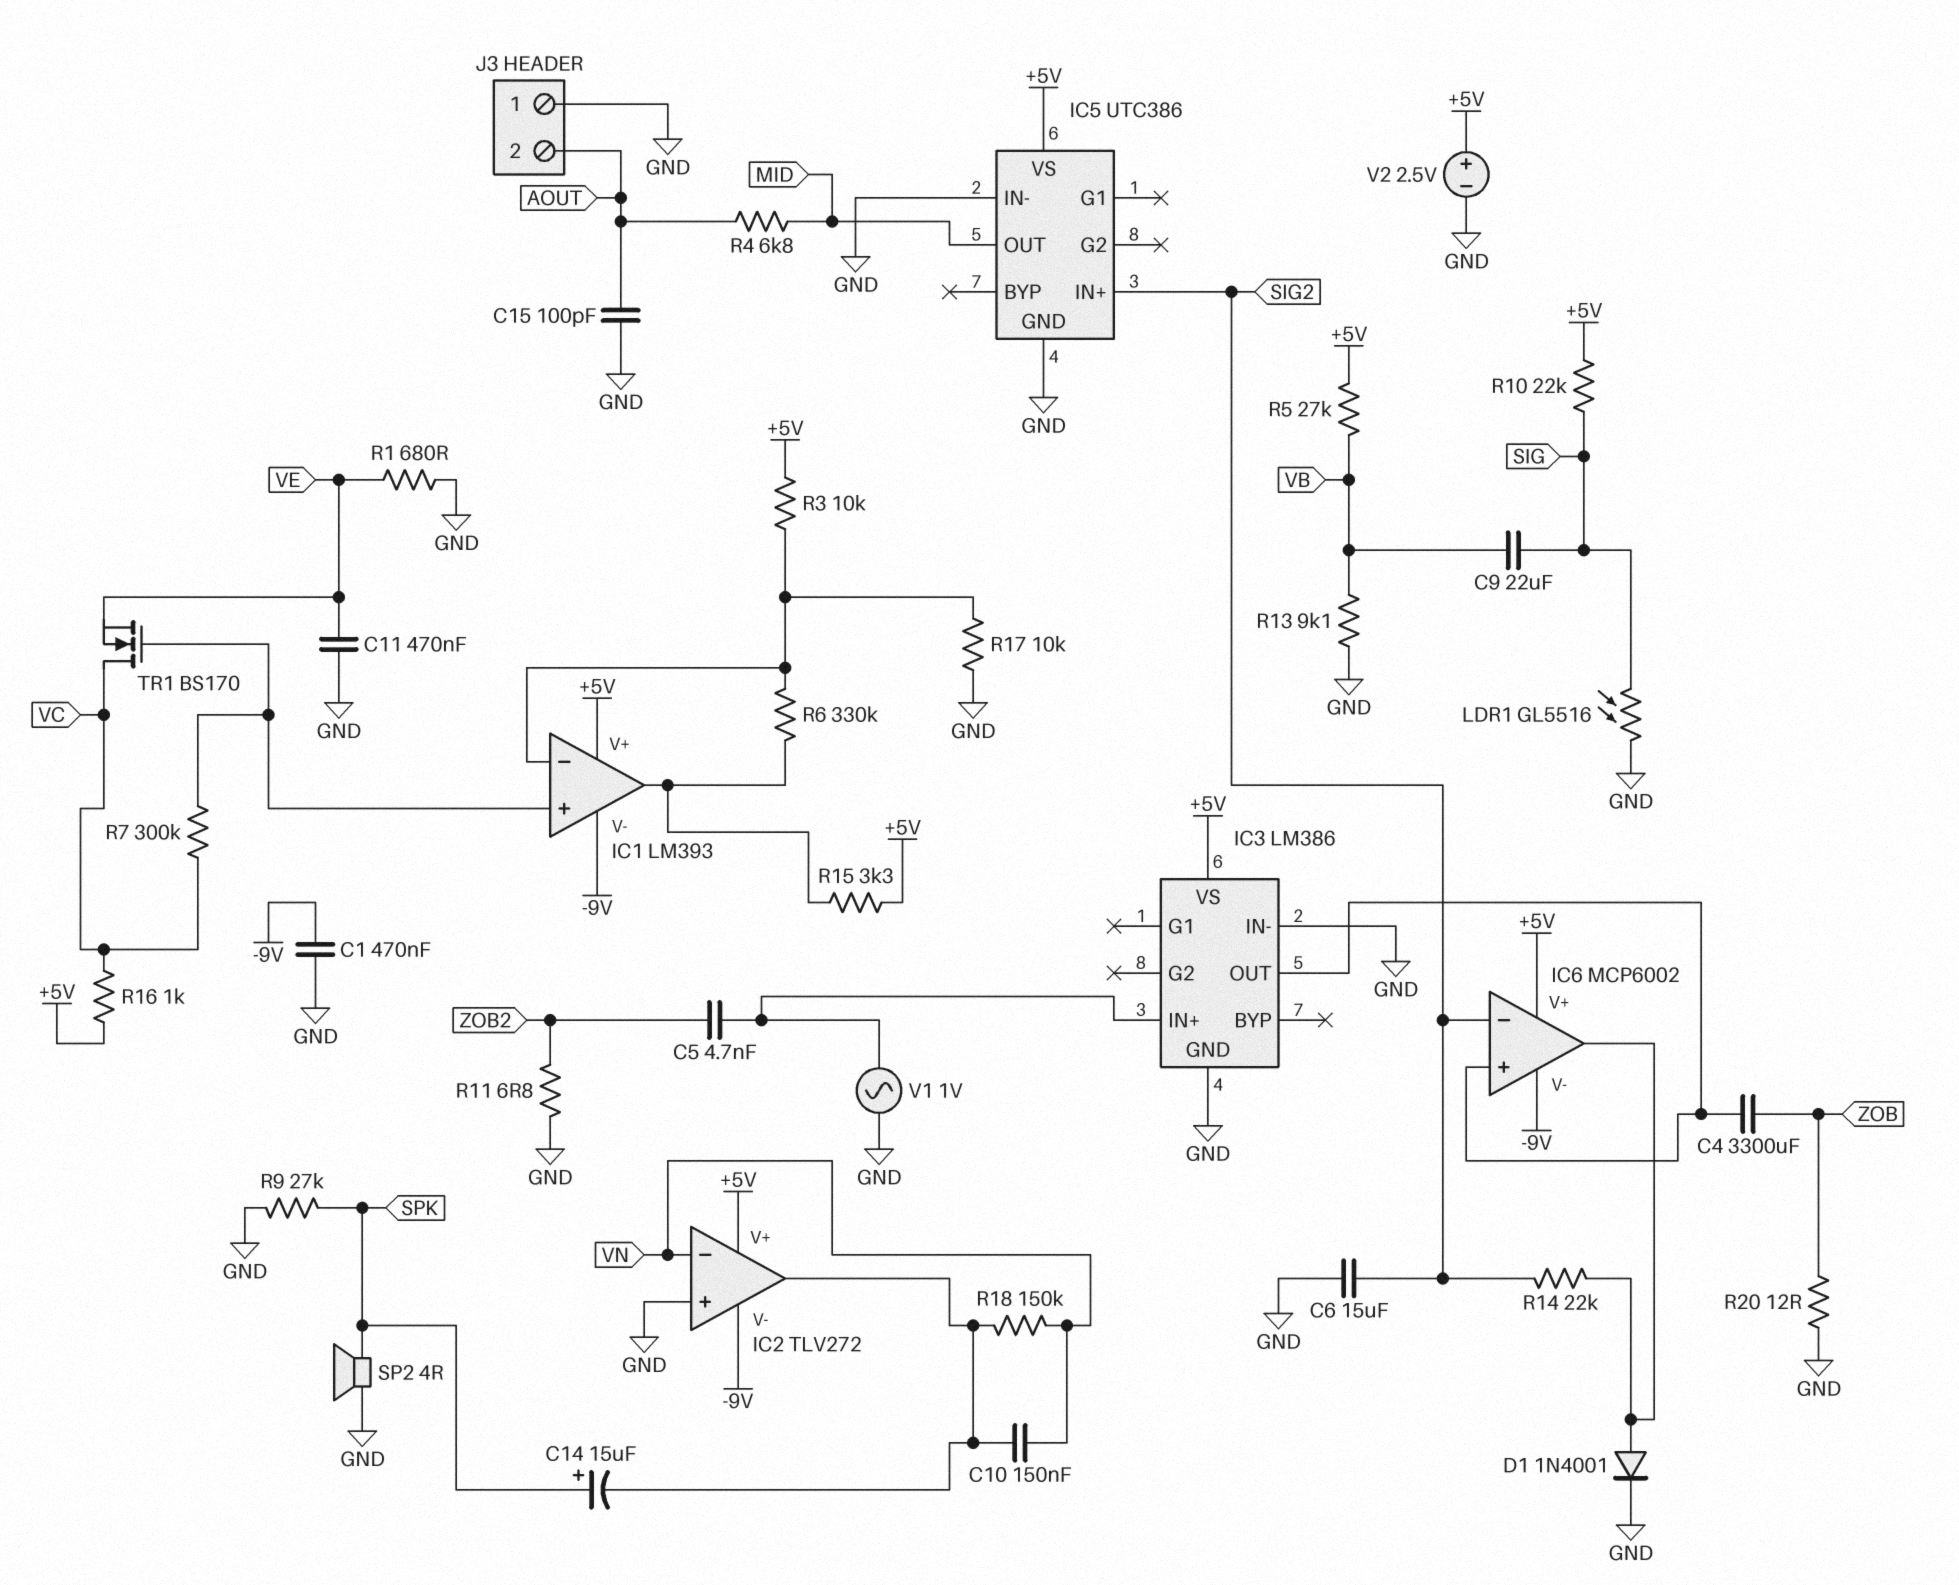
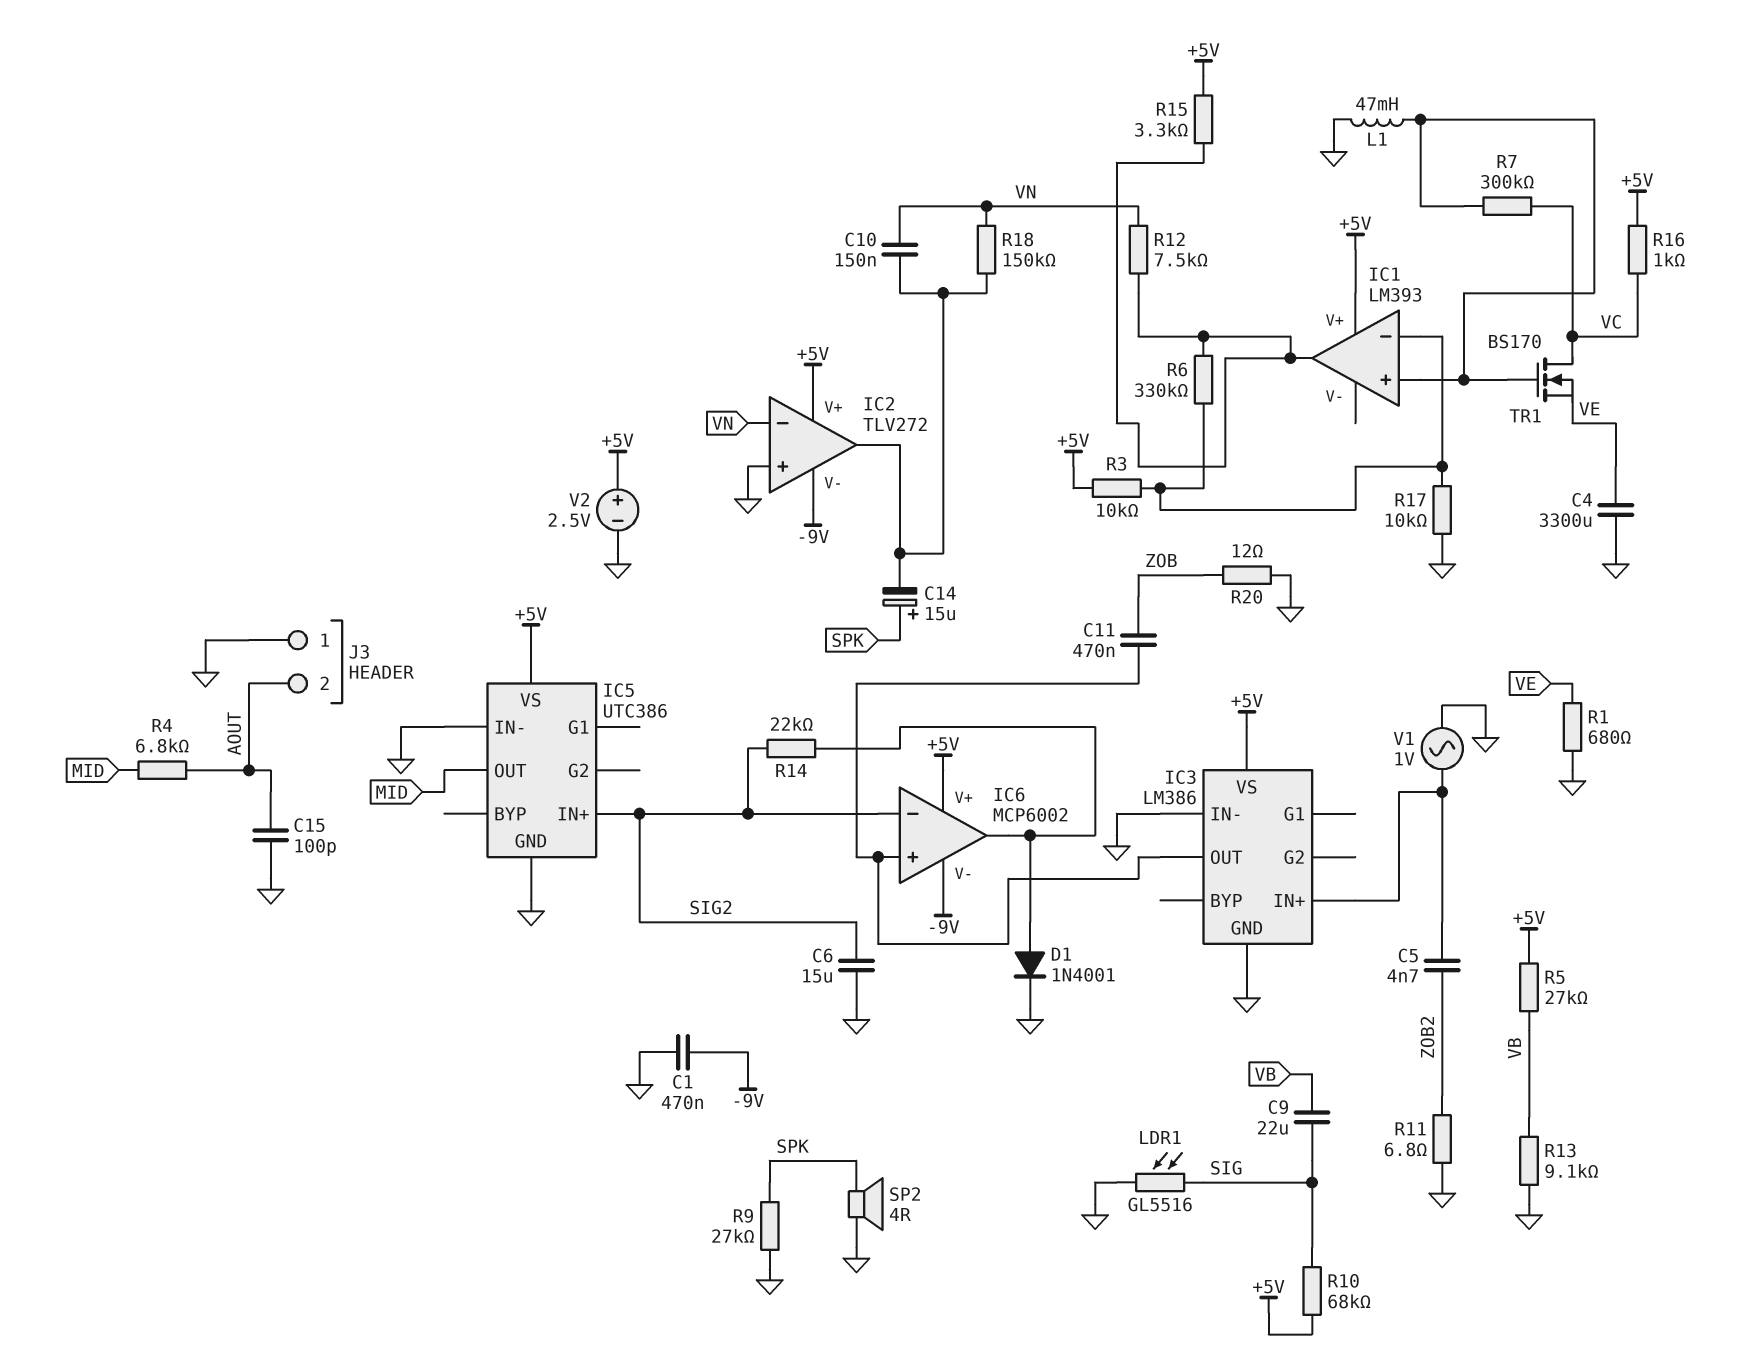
C4: 3300uF (IC3/OUT, ZOB) -> 3300uF (GND, VE)
C11: 470nF (GND, VE) -> 470nF (IC3/OUT, ZOB)
IC1 pin V-: -9V -> none
L1: none -> 47mH (GND, IC1/in+)
R10: 22k (+5V, SIG) -> 68k (+5V, SIG)
R12: none -> 7.5k (IC1/out, VN)

